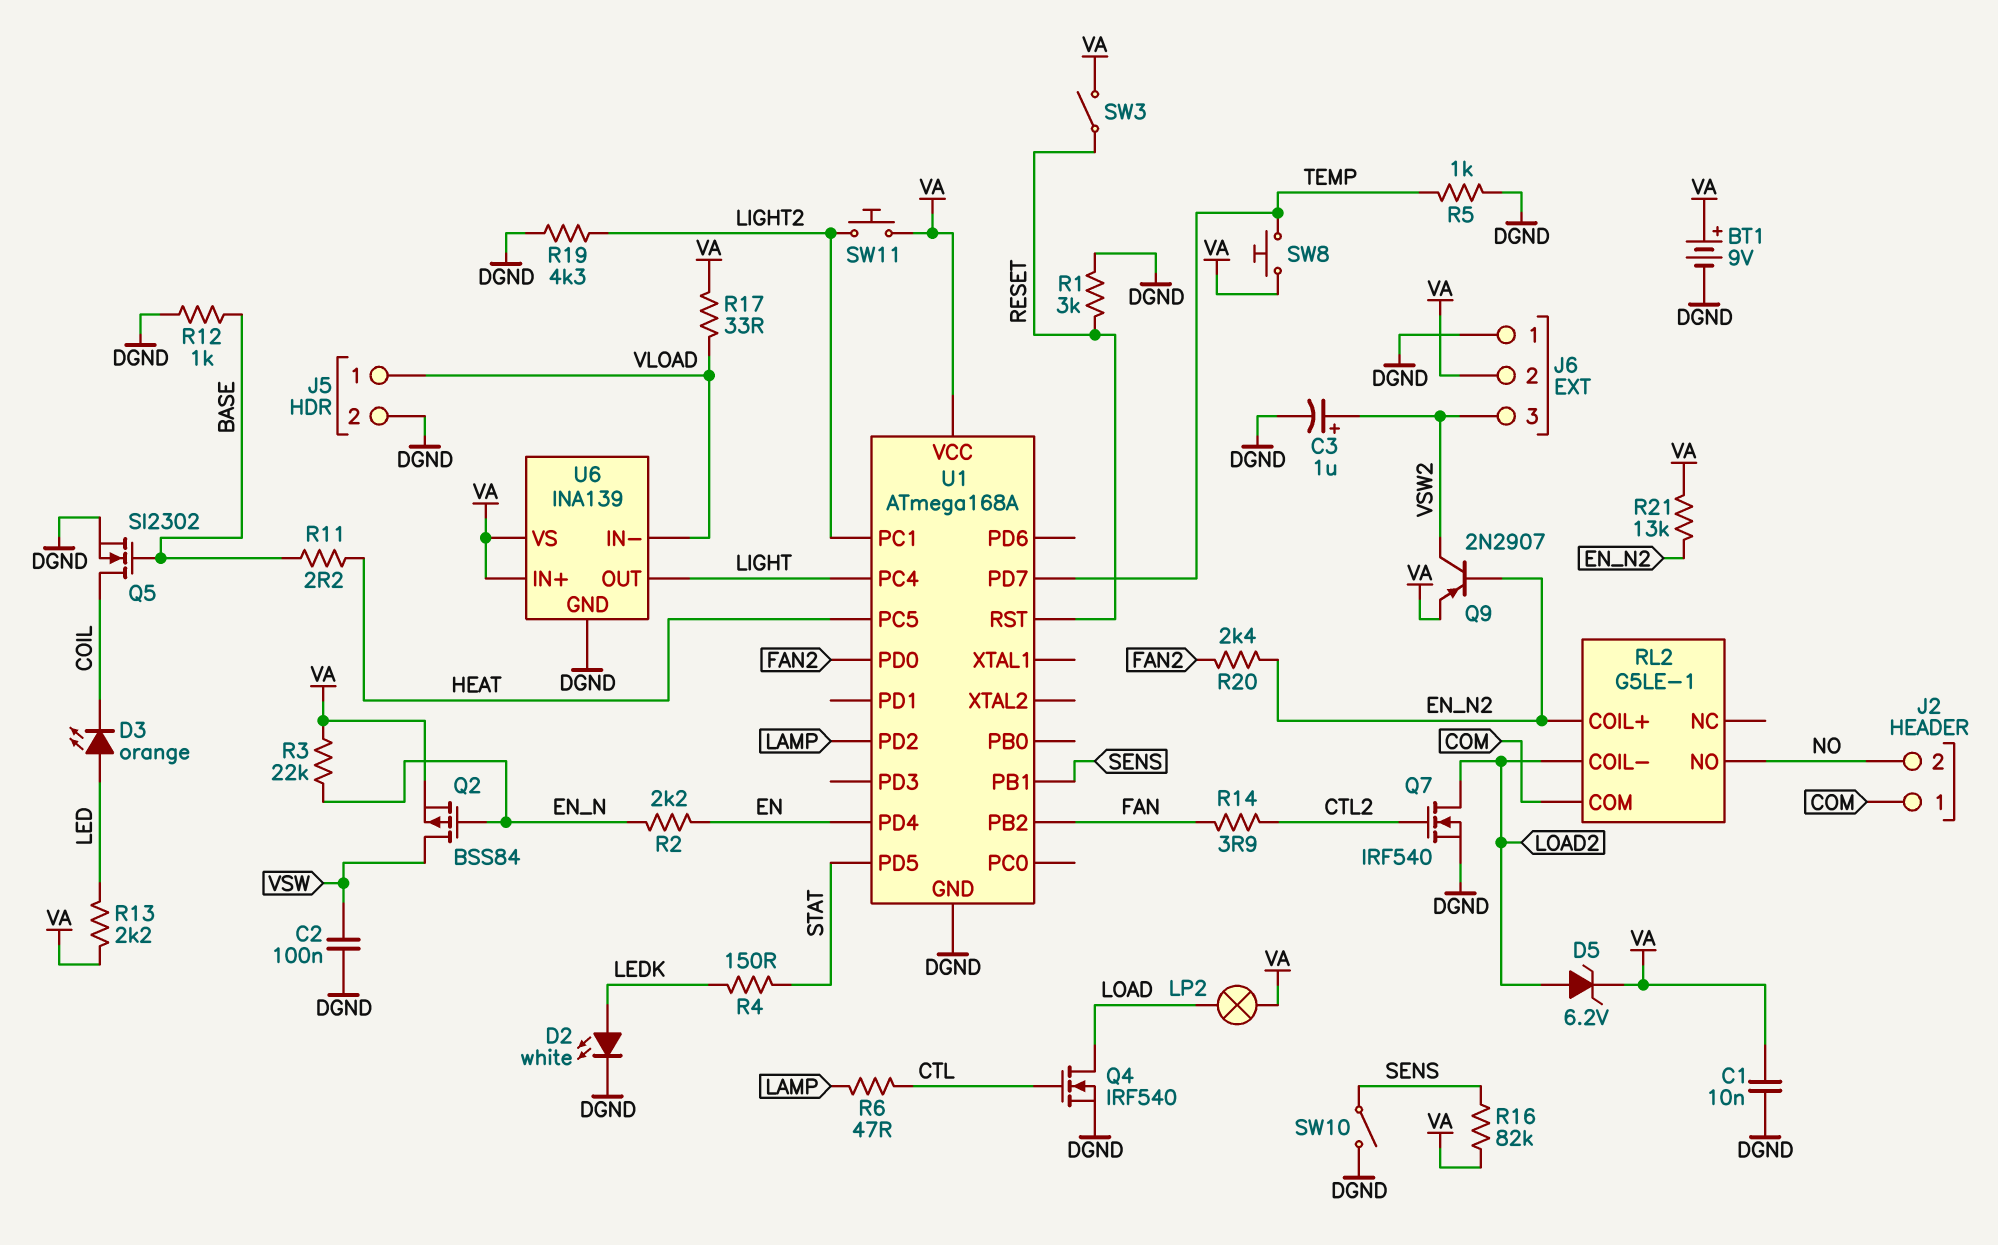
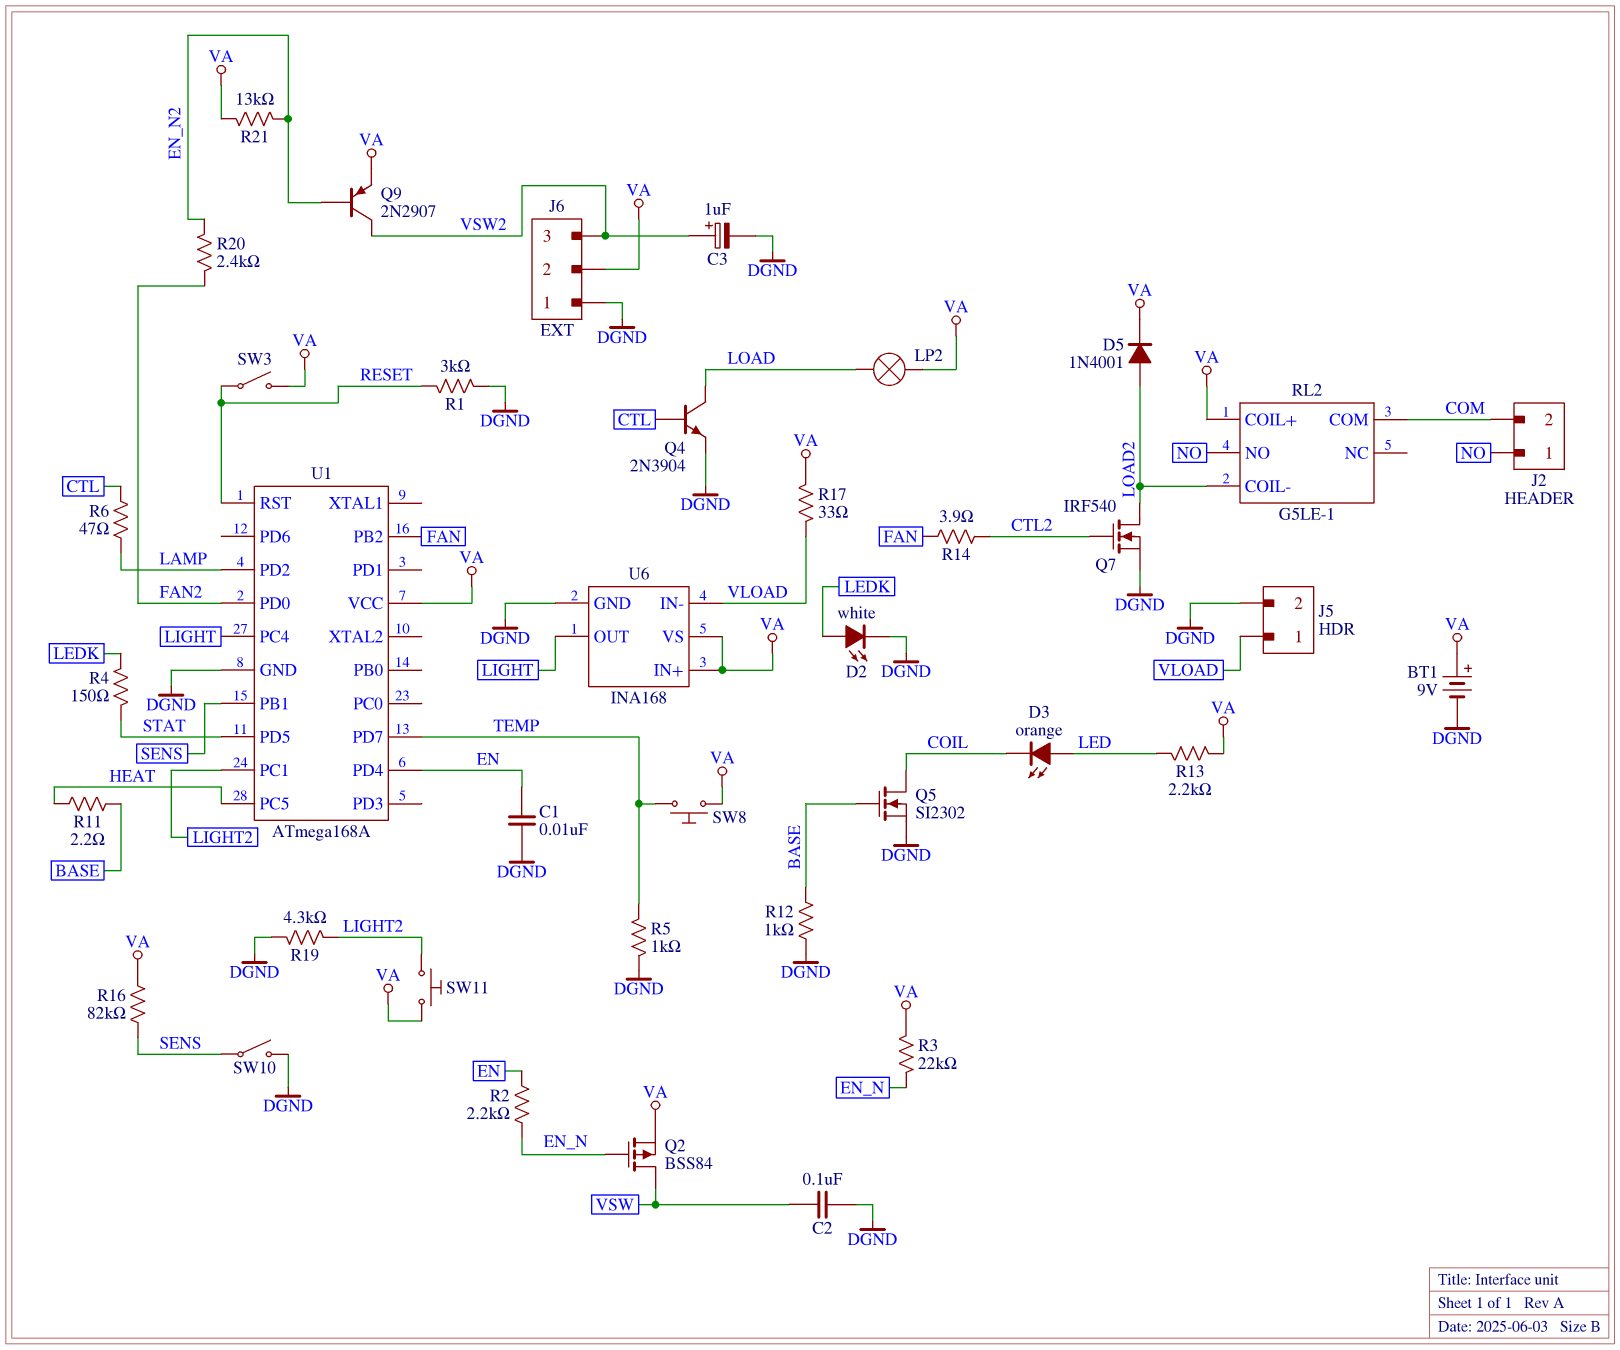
C1: 10nF (DGND, VA) -> 10nF (DGND, EN)
D5: zener 6.2V (A LOAD2, K VA) -> diode 1N4001 (A LOAD2, K VA)
J2 pin 1: COM -> NO
J2 pin 2: NO -> COM
Q4: NMOS IRF540 (G CTL, D LOAD, S DGND) -> NPN 2N3904 (B CTL, C LOAD, E DGND)
RL2 pin COIL+: EN_N2 -> VA
U6: INA139 -> INA168

